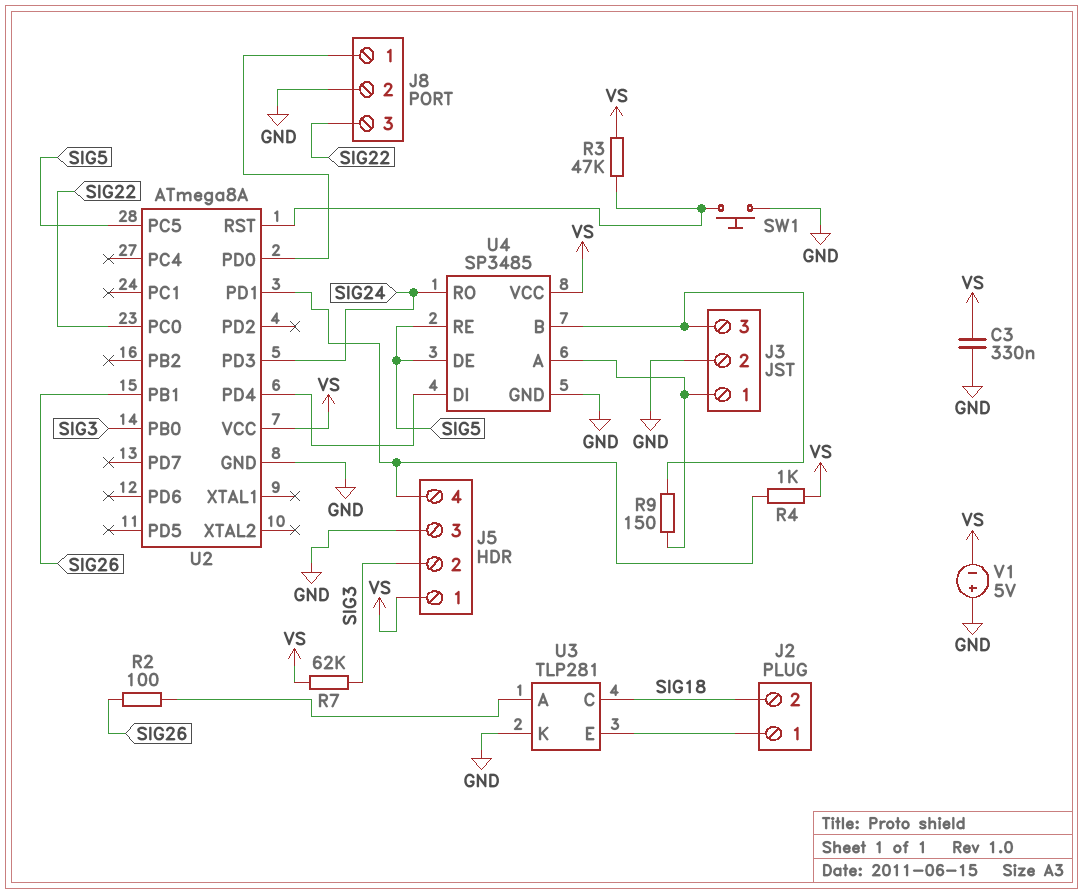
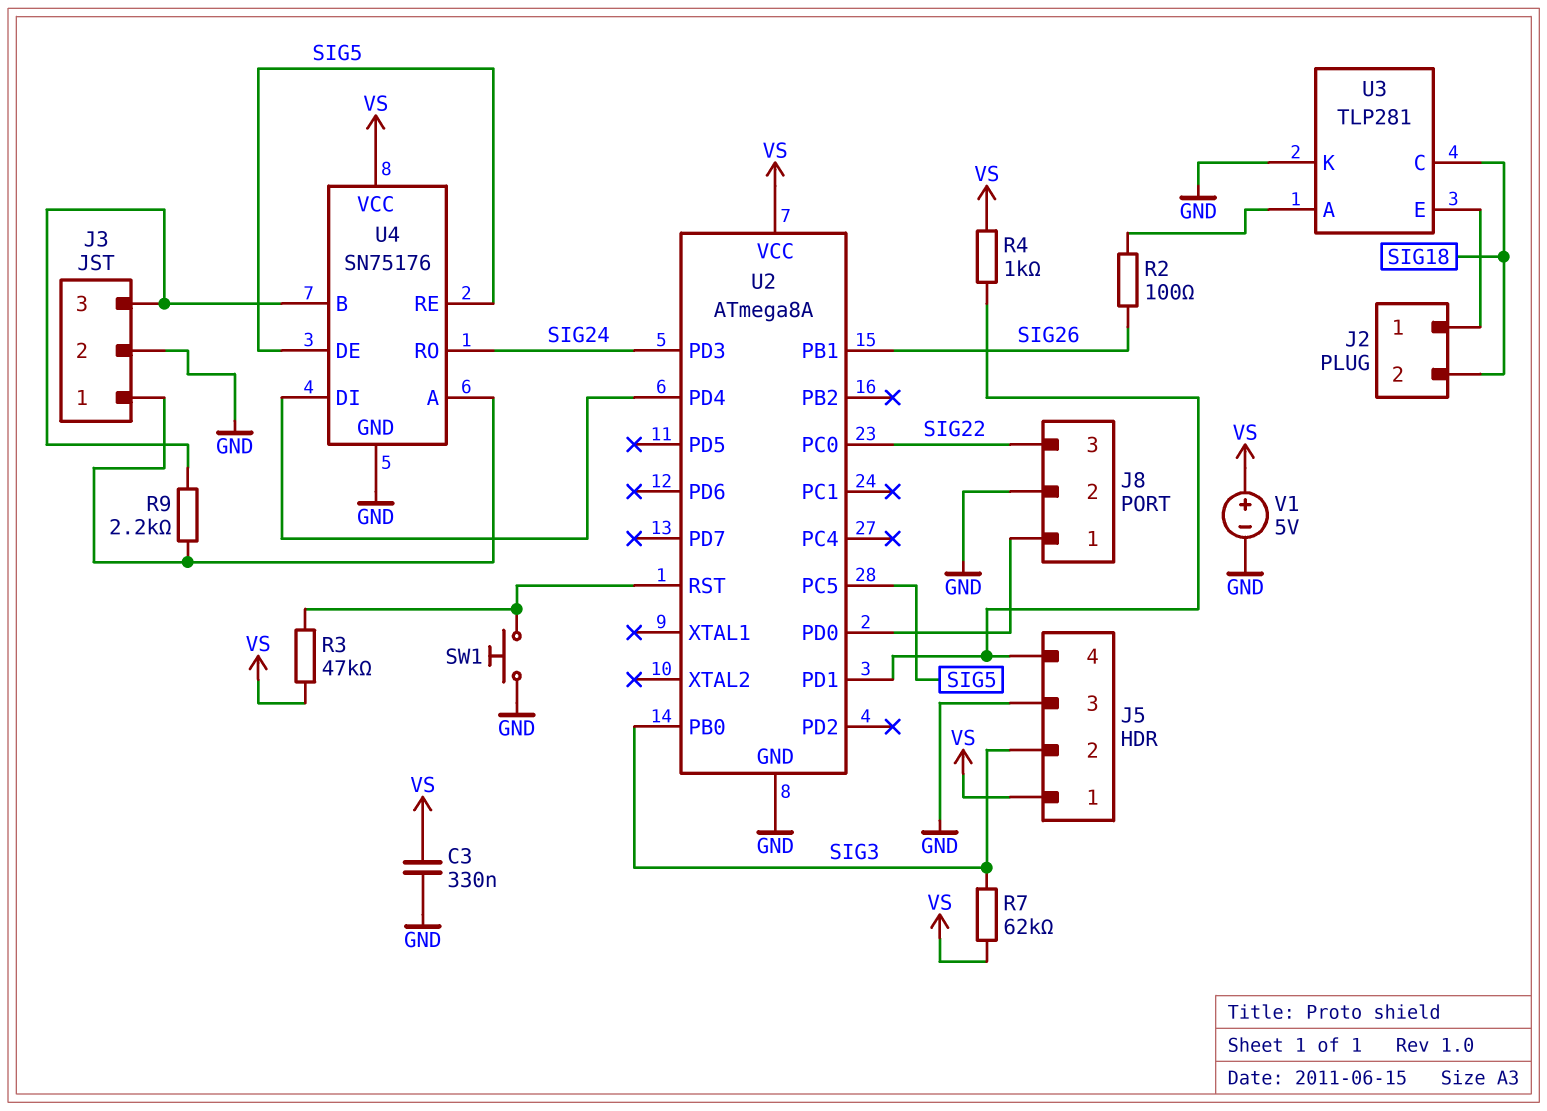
R9: 150 (J3/1, J3/3) -> 2.2k (J3/1, J3/3)
U4: SP3485 -> SN75176
V1: 5V (plus GND, minus VS) -> 5V (plus VS, minus GND)

